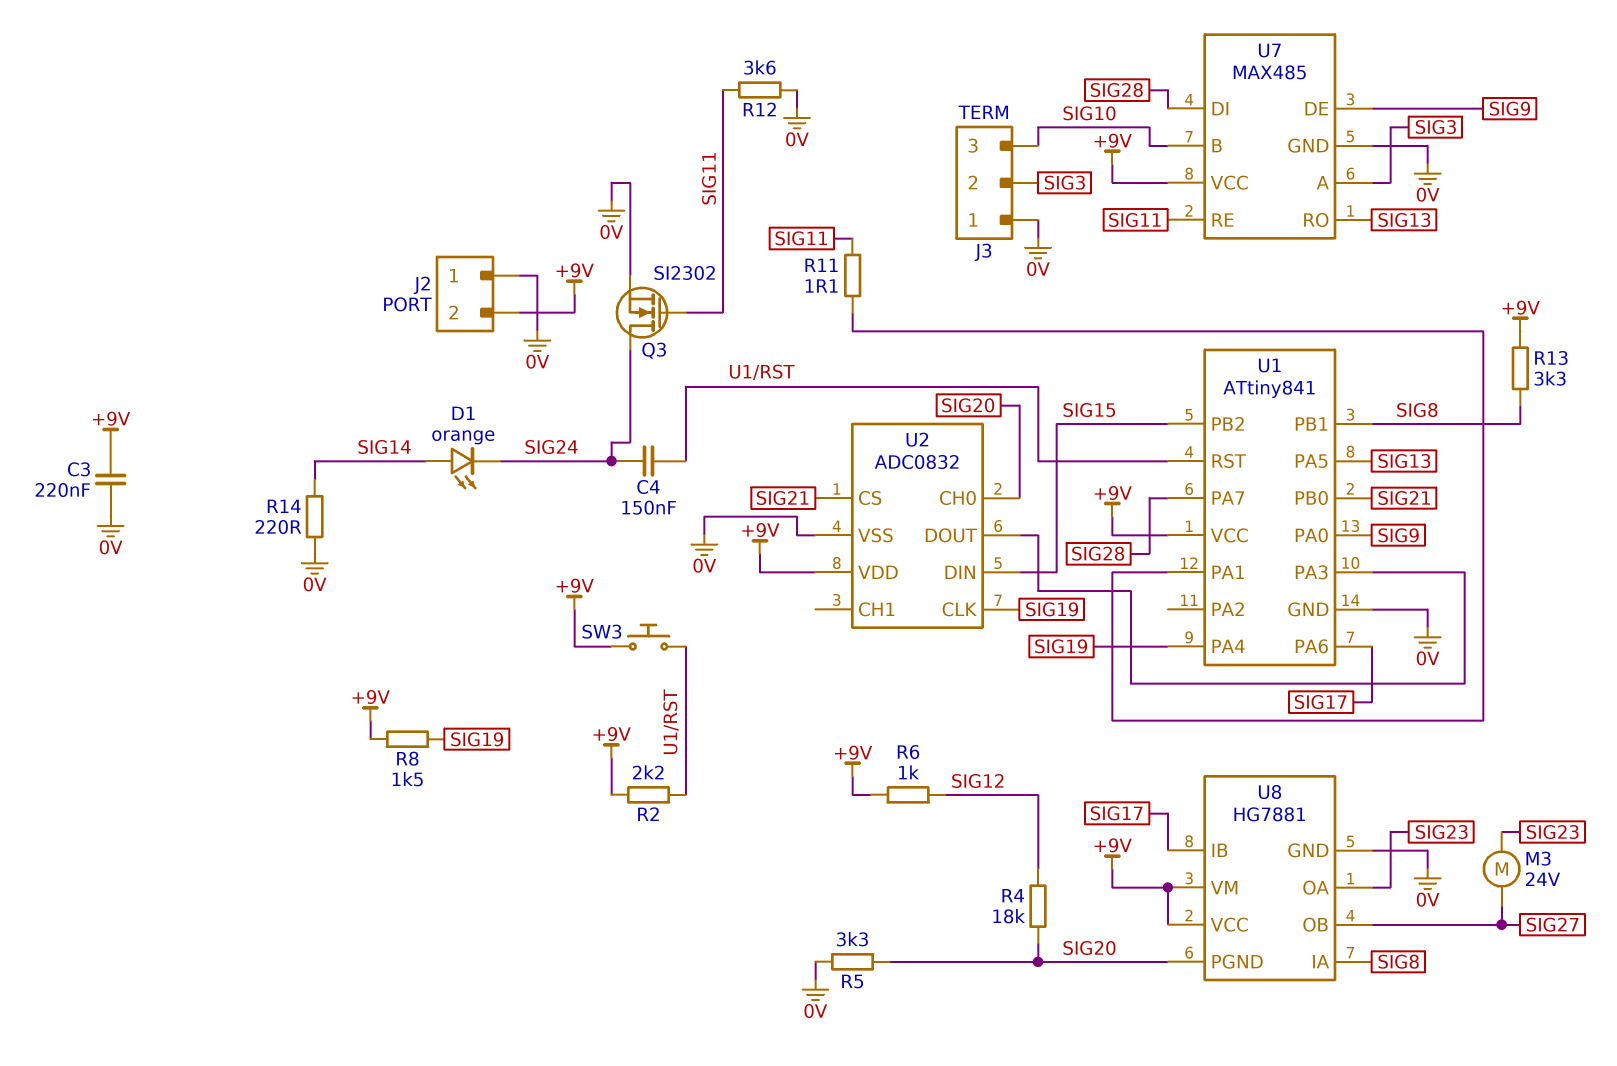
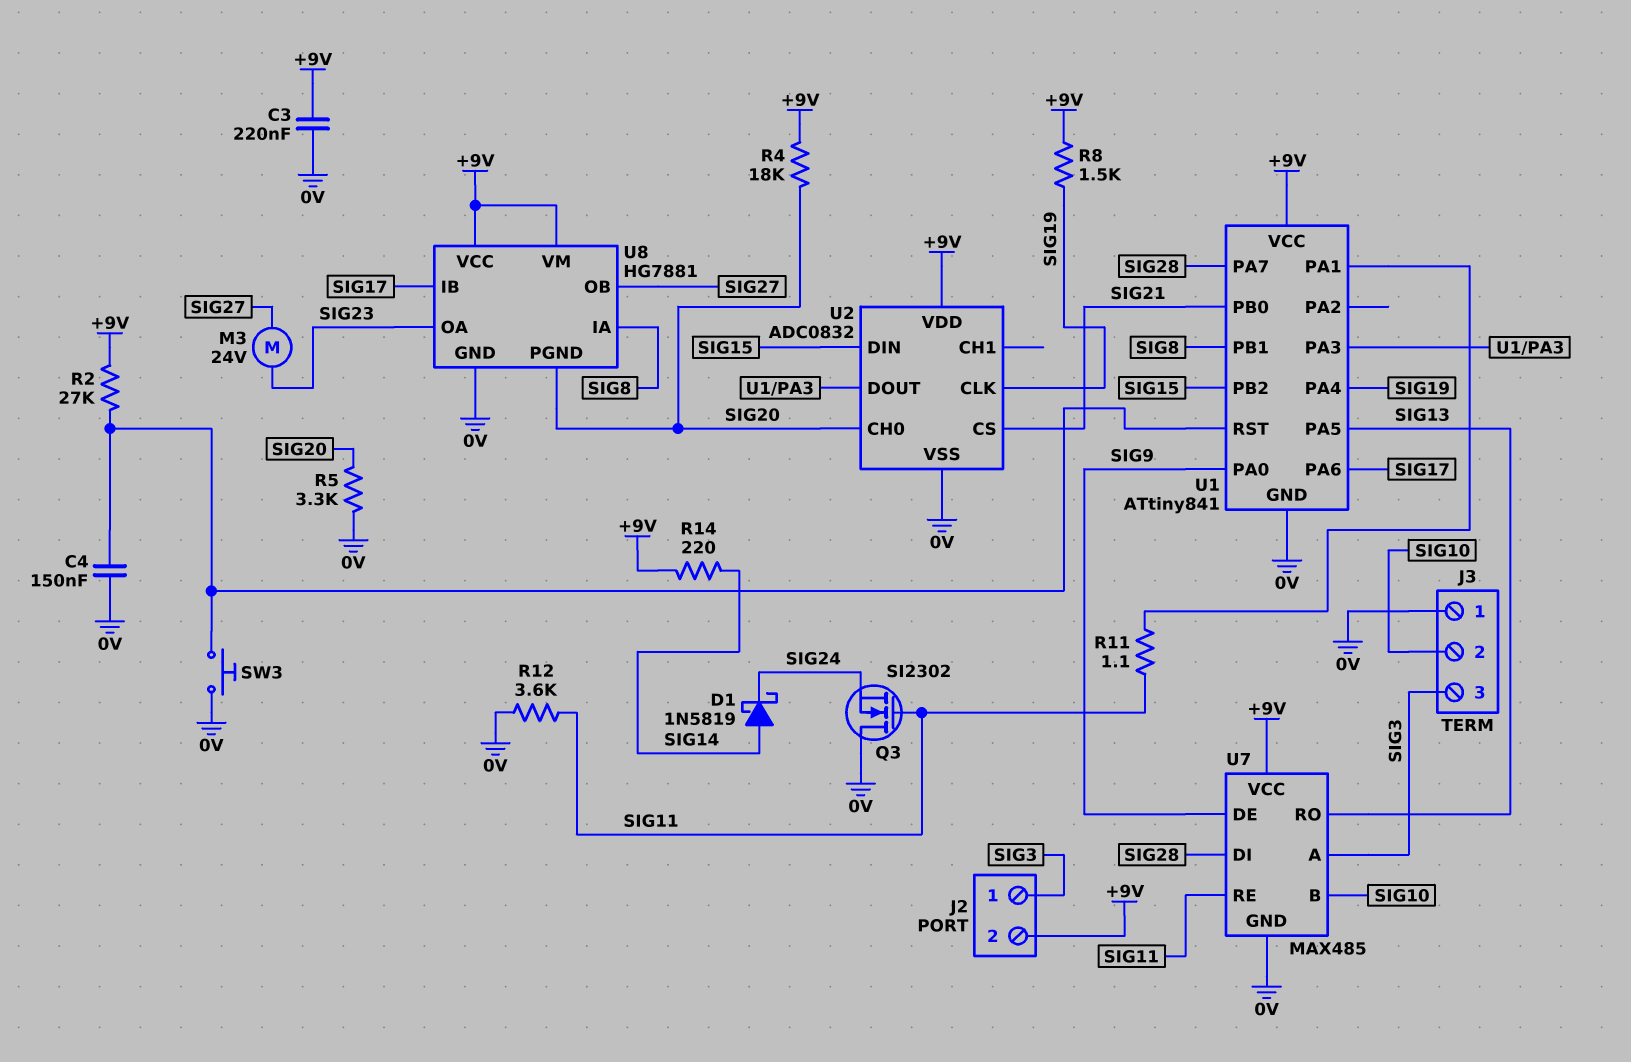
C4: 150nF (SIG24, U1/RST) -> 150nF (0V, U1/RST)
D1: LED orange (A SIG14, K SIG24) -> schottky 1N5819 (A SIG14, K SIG24)
J2 pin 1: 0V -> SIG3
J3 pin 2: SIG3 -> SIG10
J3 pin 3: SIG10 -> SIG3
Q3: NMOS SI2302 (G SIG11, D SIG24, S 0V) -> NMOS SI2302 (G SIG11, D 0V, S SIG24)
R2: 2.2k (+9V, U1/RST) -> 27k (+9V, U1/RST)
R4: 18k (SIG12, SIG20) -> 18k (+9V, SIG20)
R6: 1k (+9V, SIG12) -> none
R13: 3.3k (+9V, SIG8) -> none
R14: 220 (0V, SIG14) -> 220 (+9V, SIG14)
SW3: button (+9V, U1/RST) -> button (0V, U1/RST)

